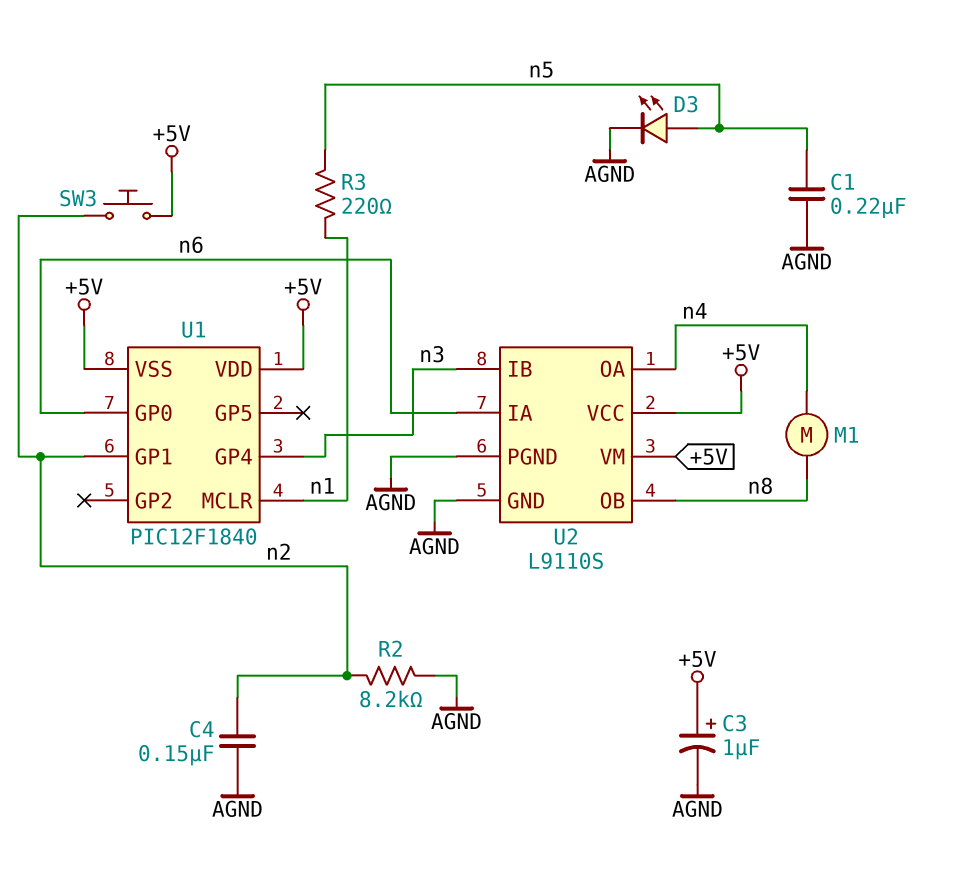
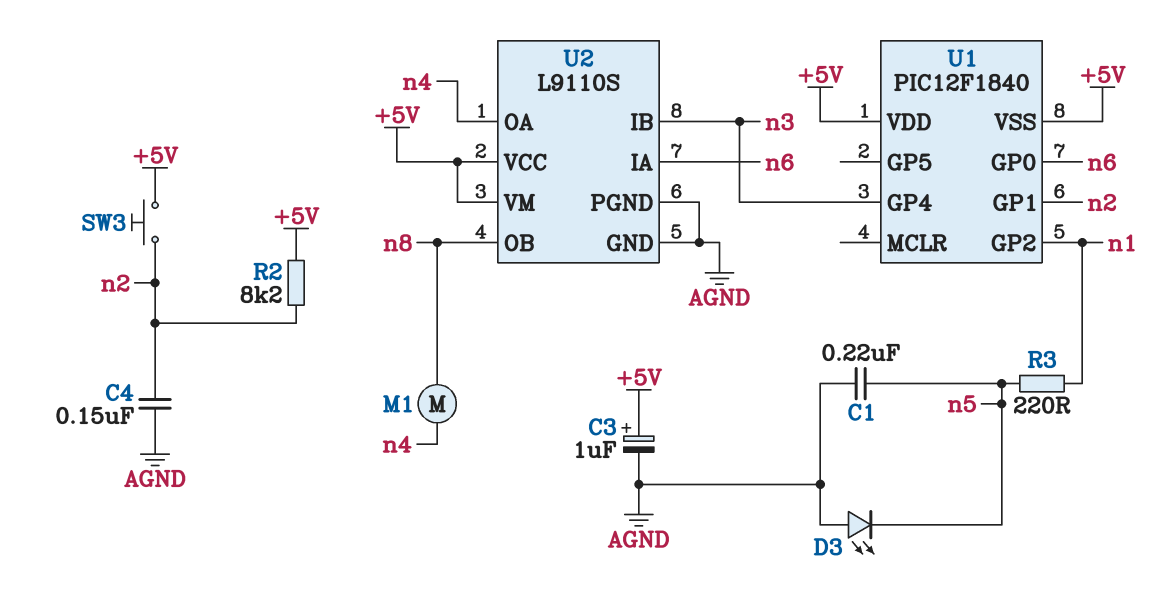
D3: LED (A n5, K AGND) -> LED (A AGND, K n5)
R2: 8.2k (AGND, n2) -> 8.2k (+5V, n2)
U1 pin GP2: none -> n1
U1 pin MCLR: n1 -> none

